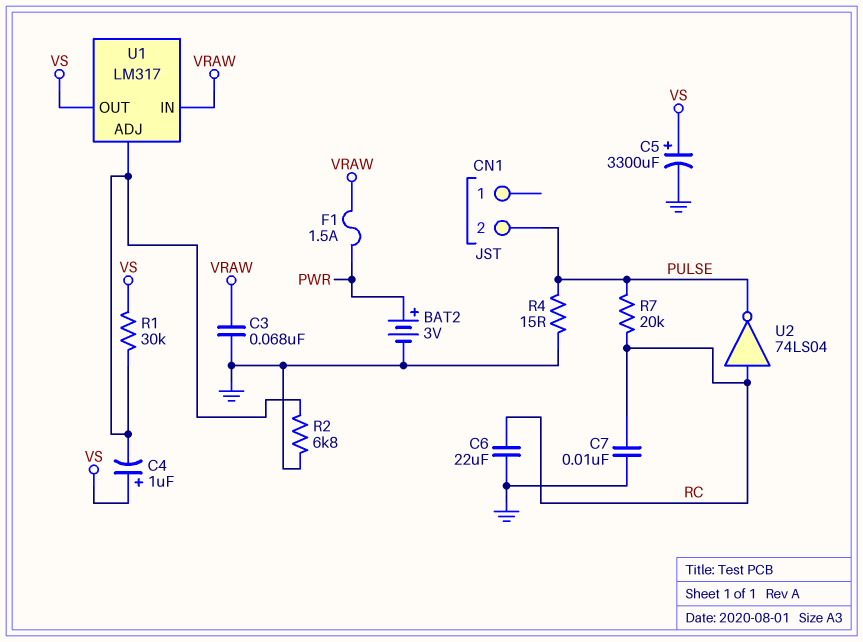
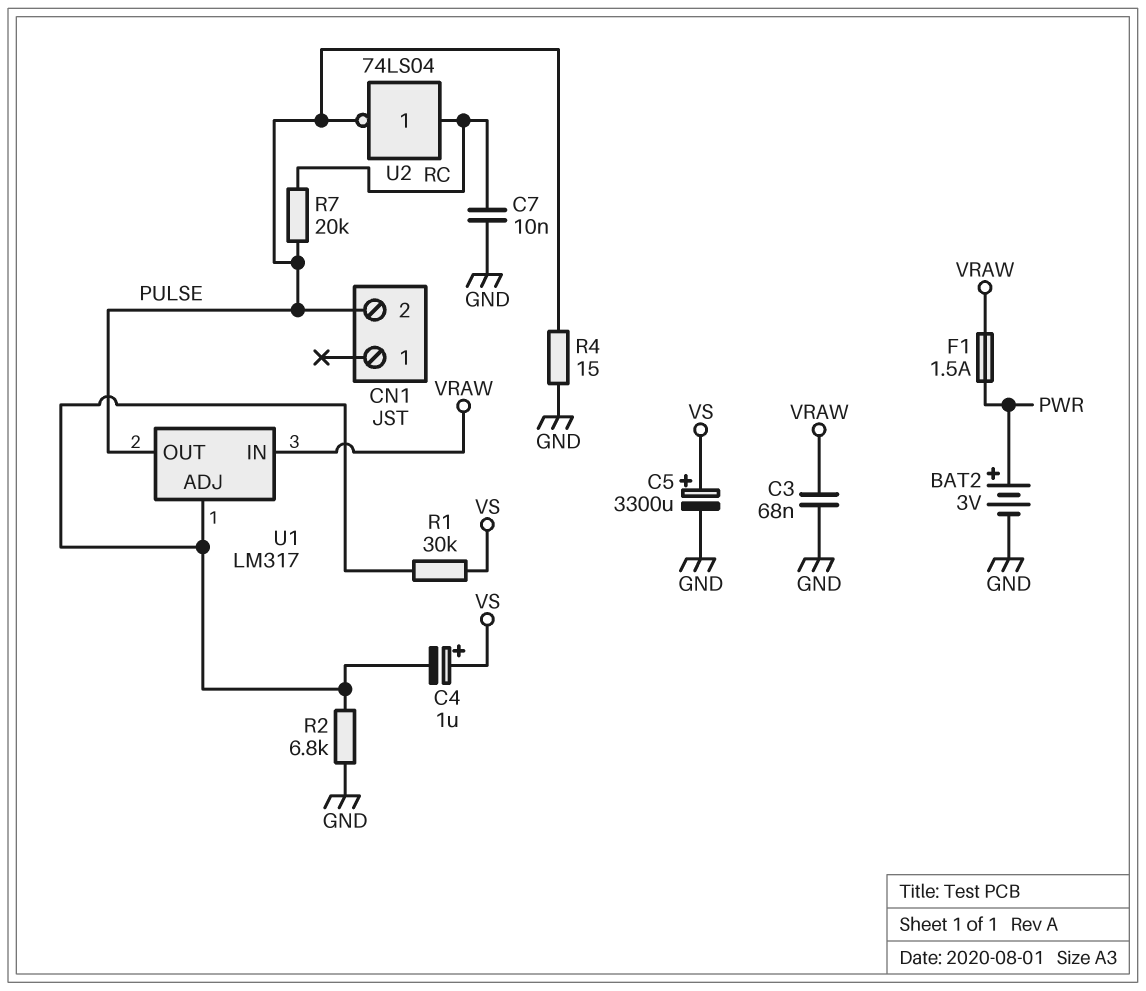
C6: 22uF (GND, RC) -> none
U1 pin OUT: VS -> PULSE

